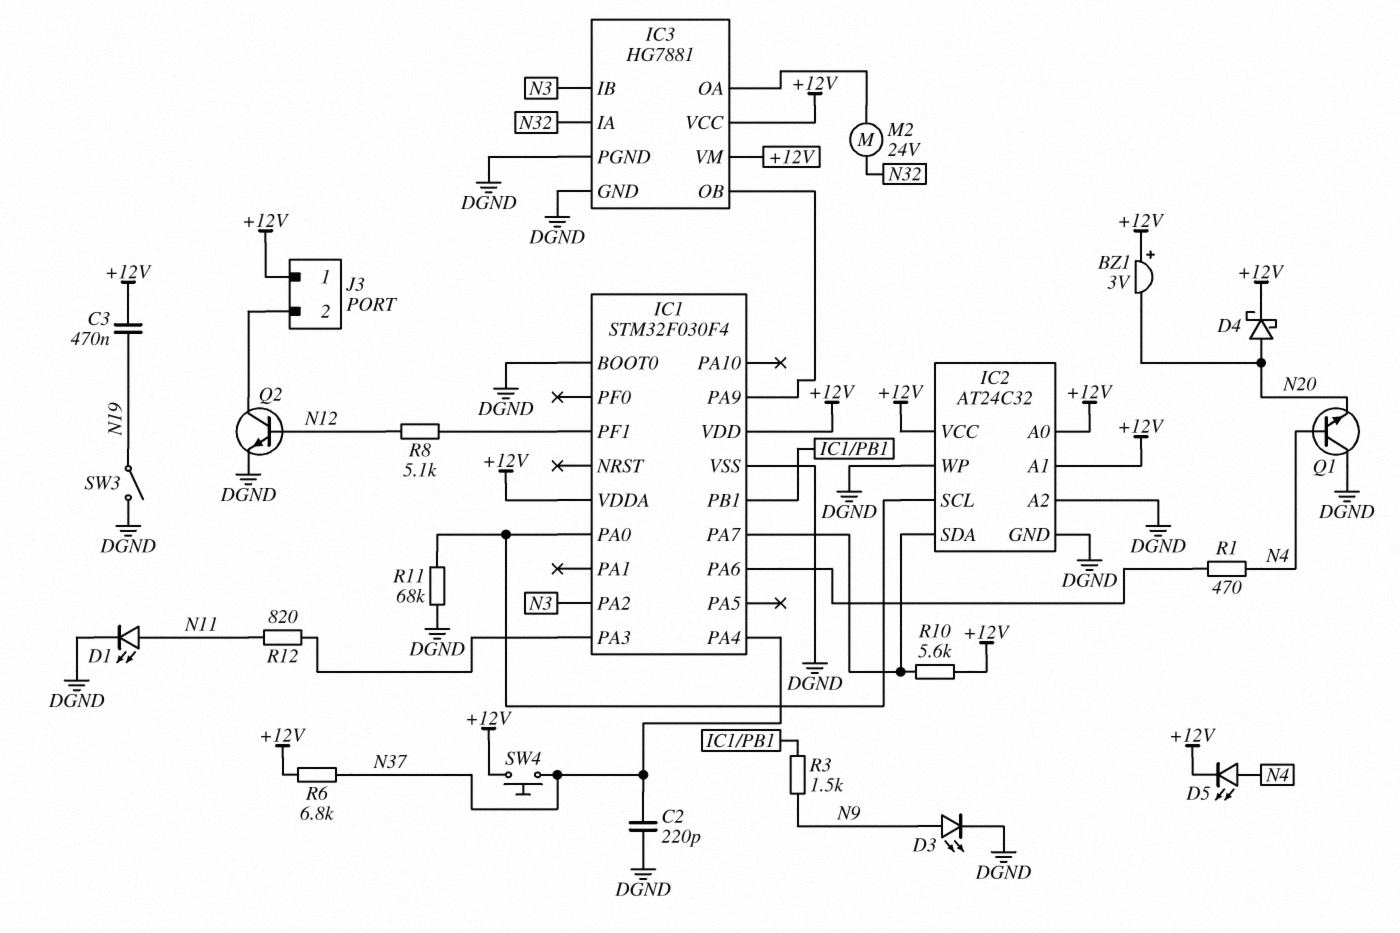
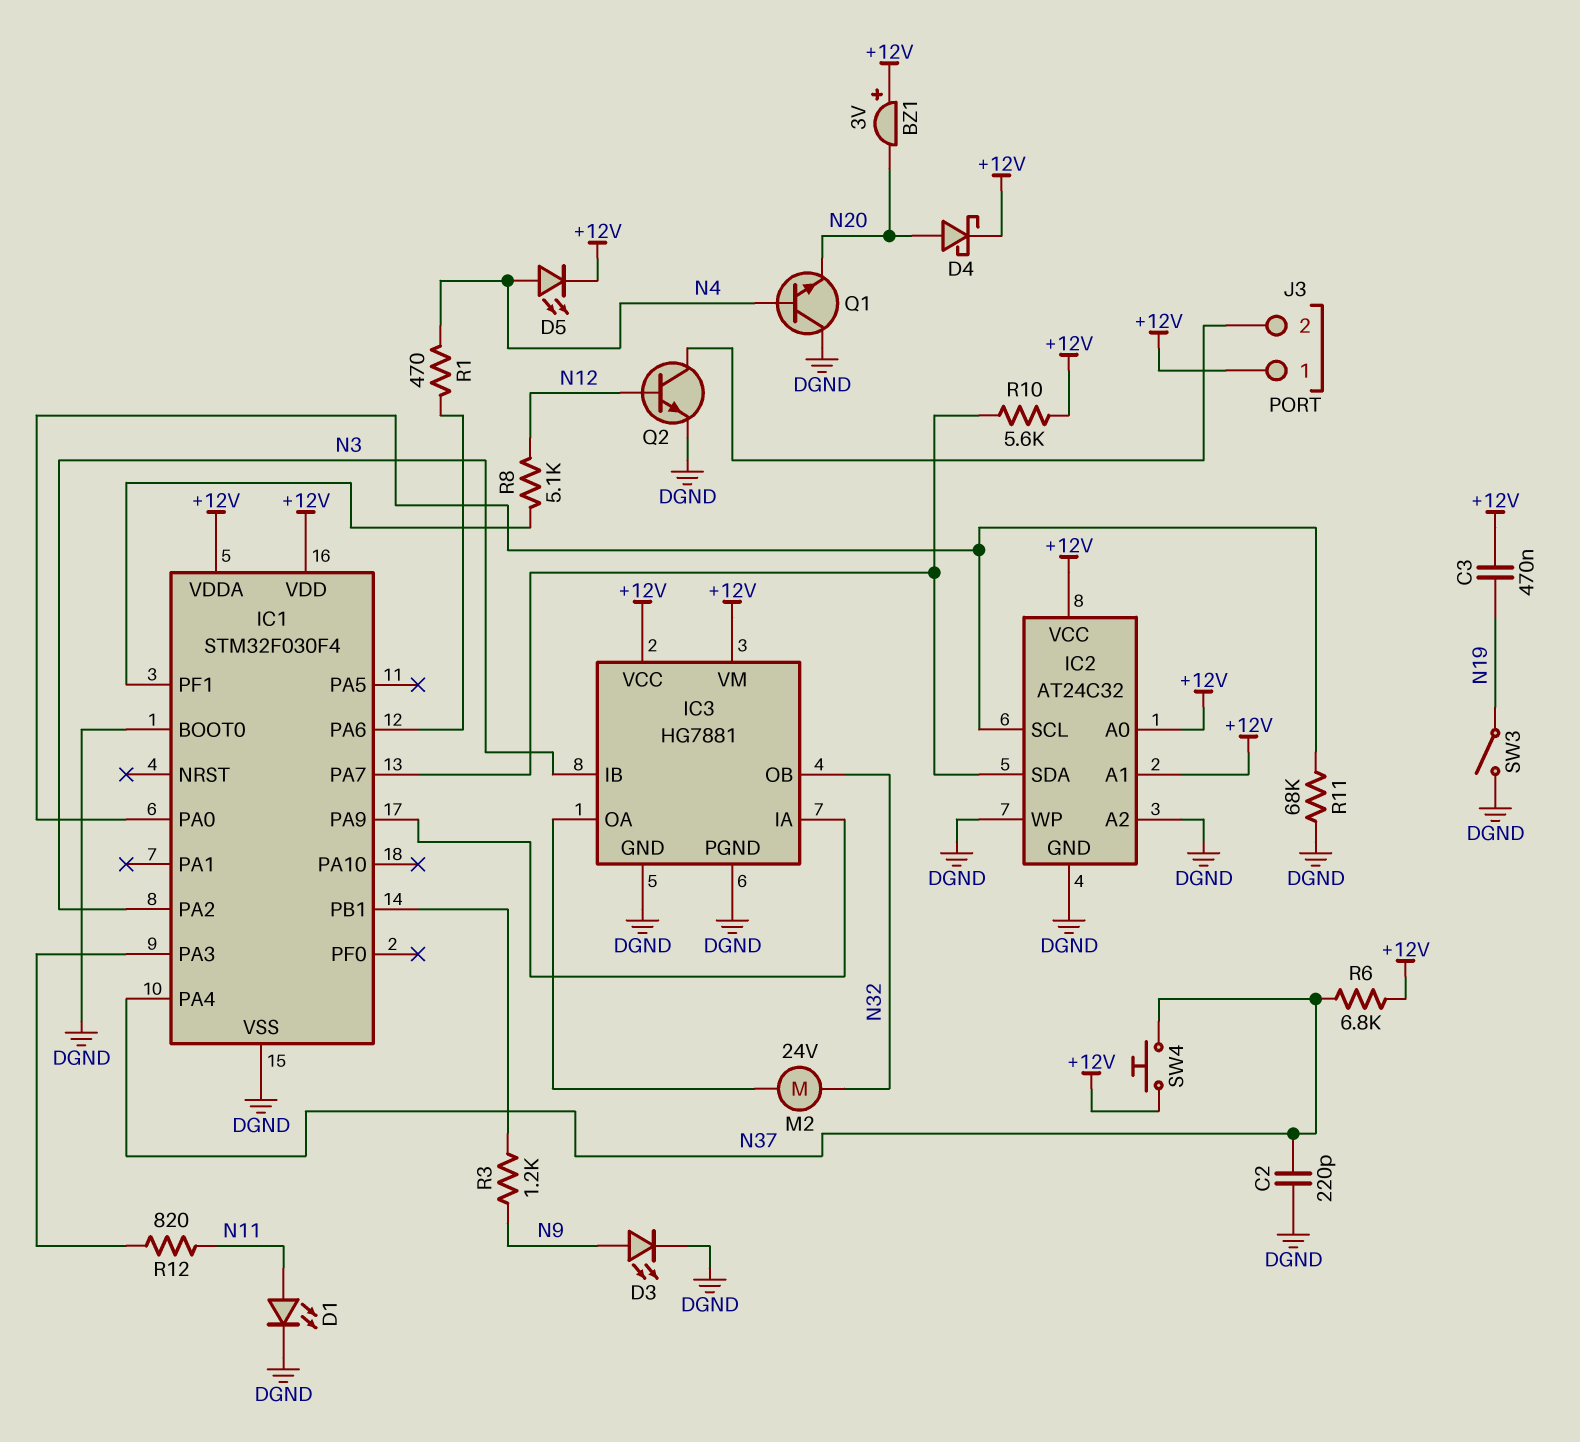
IC3 pin IA: N32 -> IC1/PA9
IC3 pin OB: IC1/PA9 -> N32
R3: 1.5k (IC1/PB1, N9) -> 1.2k (IC1/PB1, N9)

